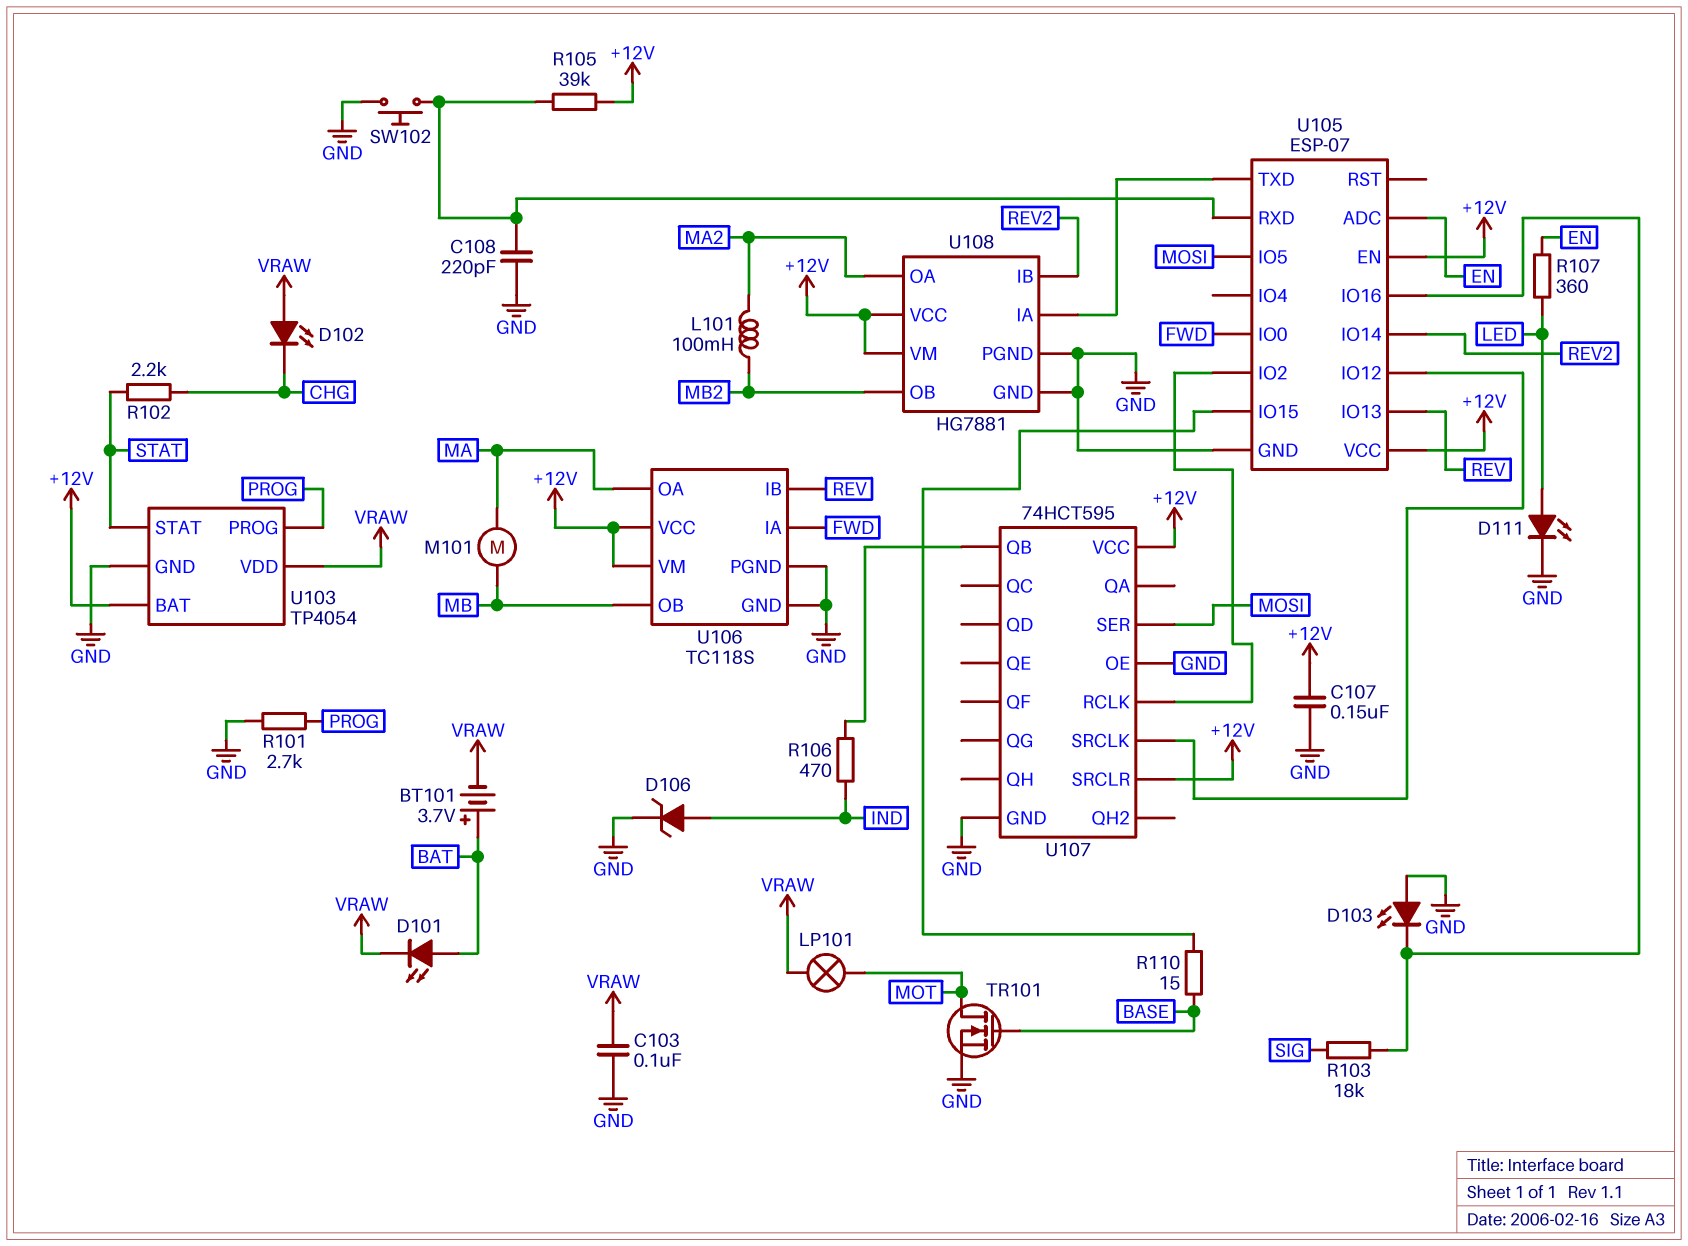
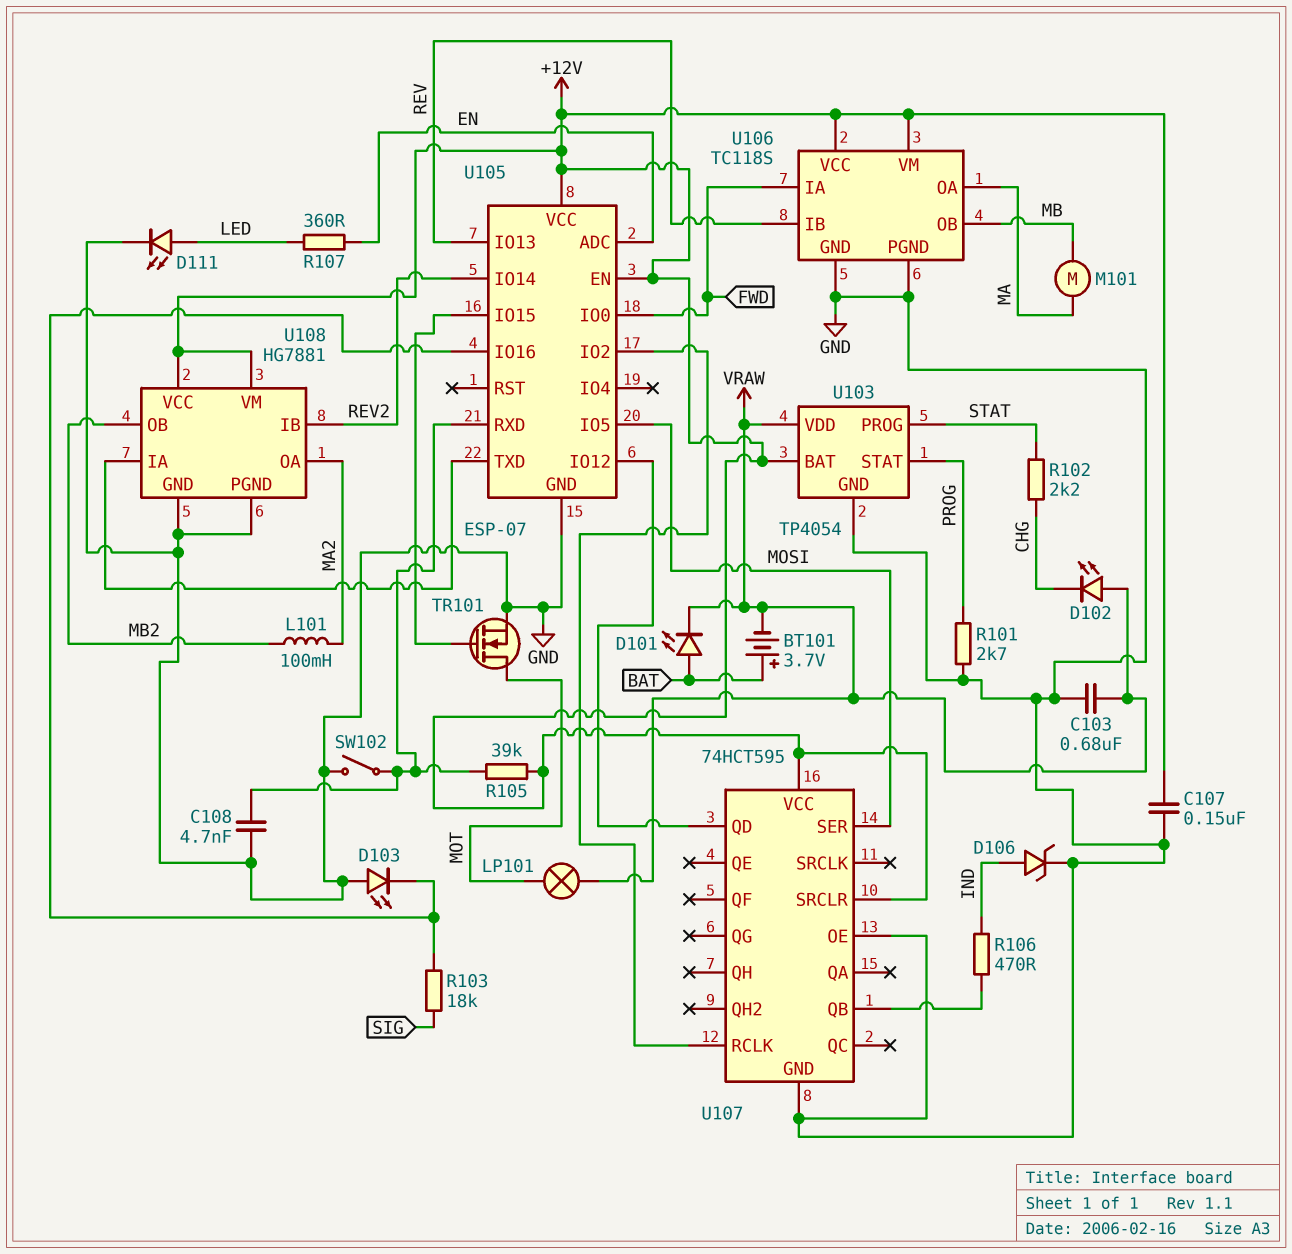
C103: 100nF (GND, VRAW) -> 680nF (GND, VRAW)
C108: 220pF (GND, U105/RXD) -> 4.7nF (GND, U105/RXD)
R110: 15 (BASE, U105/IO15) -> none
SW102: button (GND, U105/RXD) -> switch (GND, U105/RXD)
TR101: NMOS (G BASE, D MOT, S GND) -> NMOS (G U105/IO15, D MOT, S GND)
U103 pin PROG: PROG -> STAT
U103 pin STAT: STAT -> PROG
U107 pin QD: none -> U105/IO12
U107 pin SRCLK: U105/IO12 -> none

